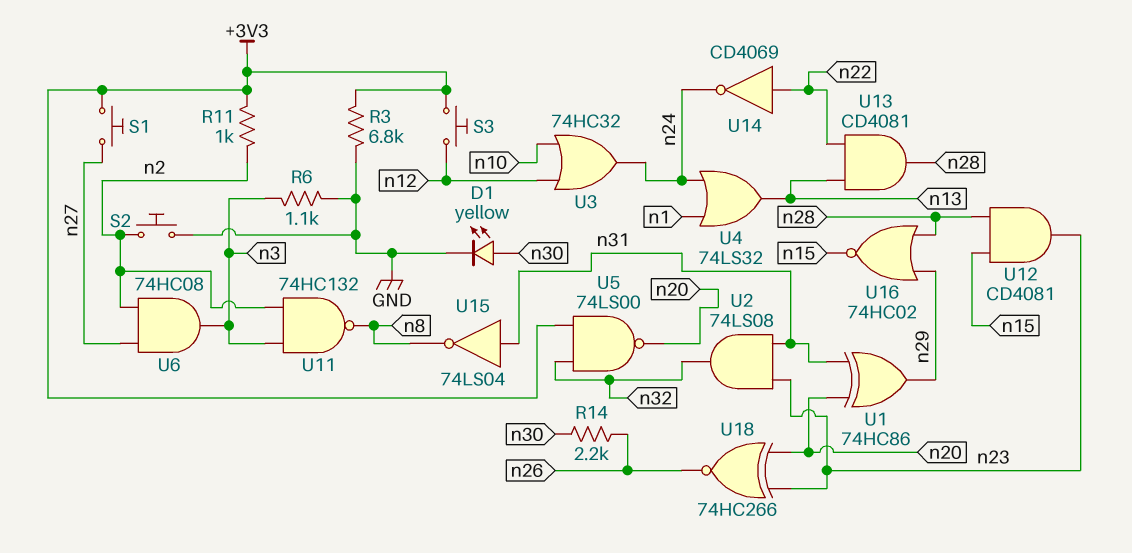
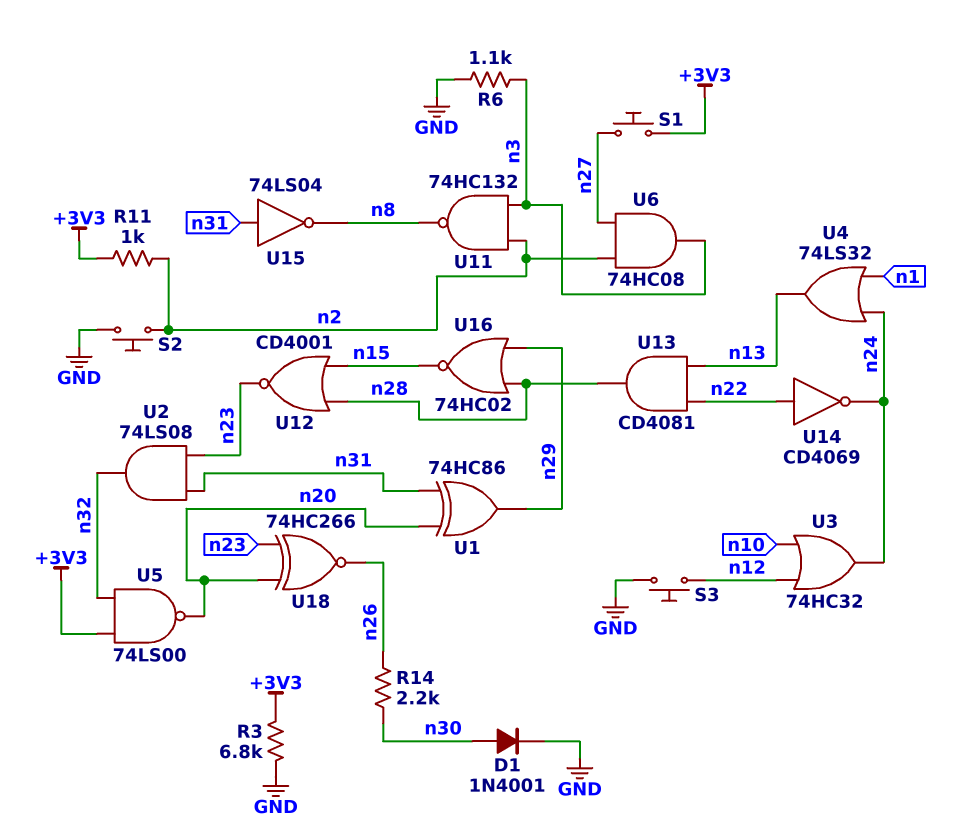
D1: LED yellow (A n30, K GND) -> diode 1N4001 (A n30, K GND)
S3: button (+3V3, n12) -> button (GND, n12)
U12: AND CD4081 (in n15, in n28, out n23) -> NOR CD4001 (in n15, in n28, out n23)

